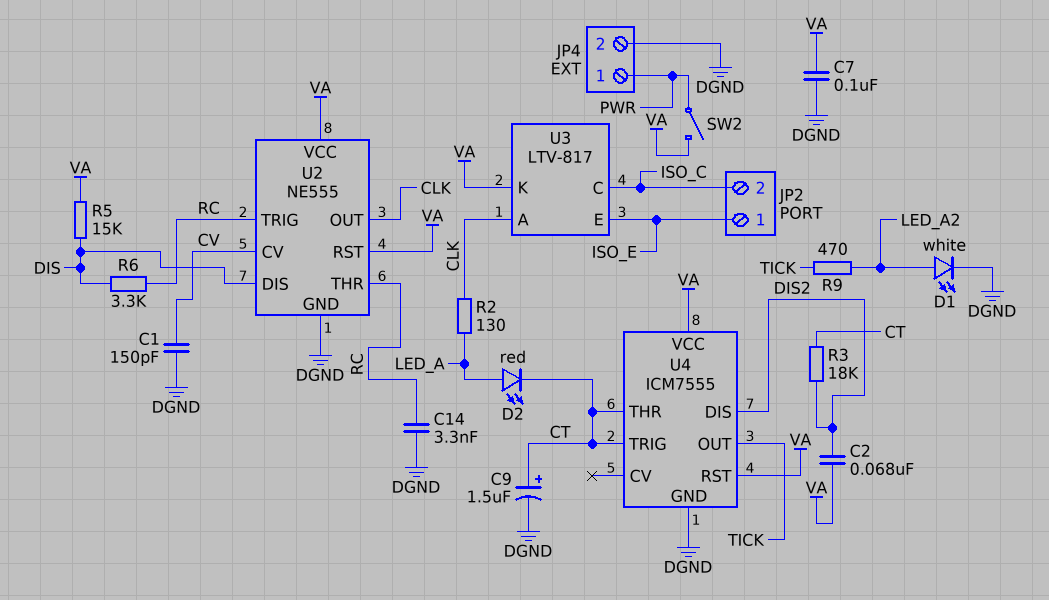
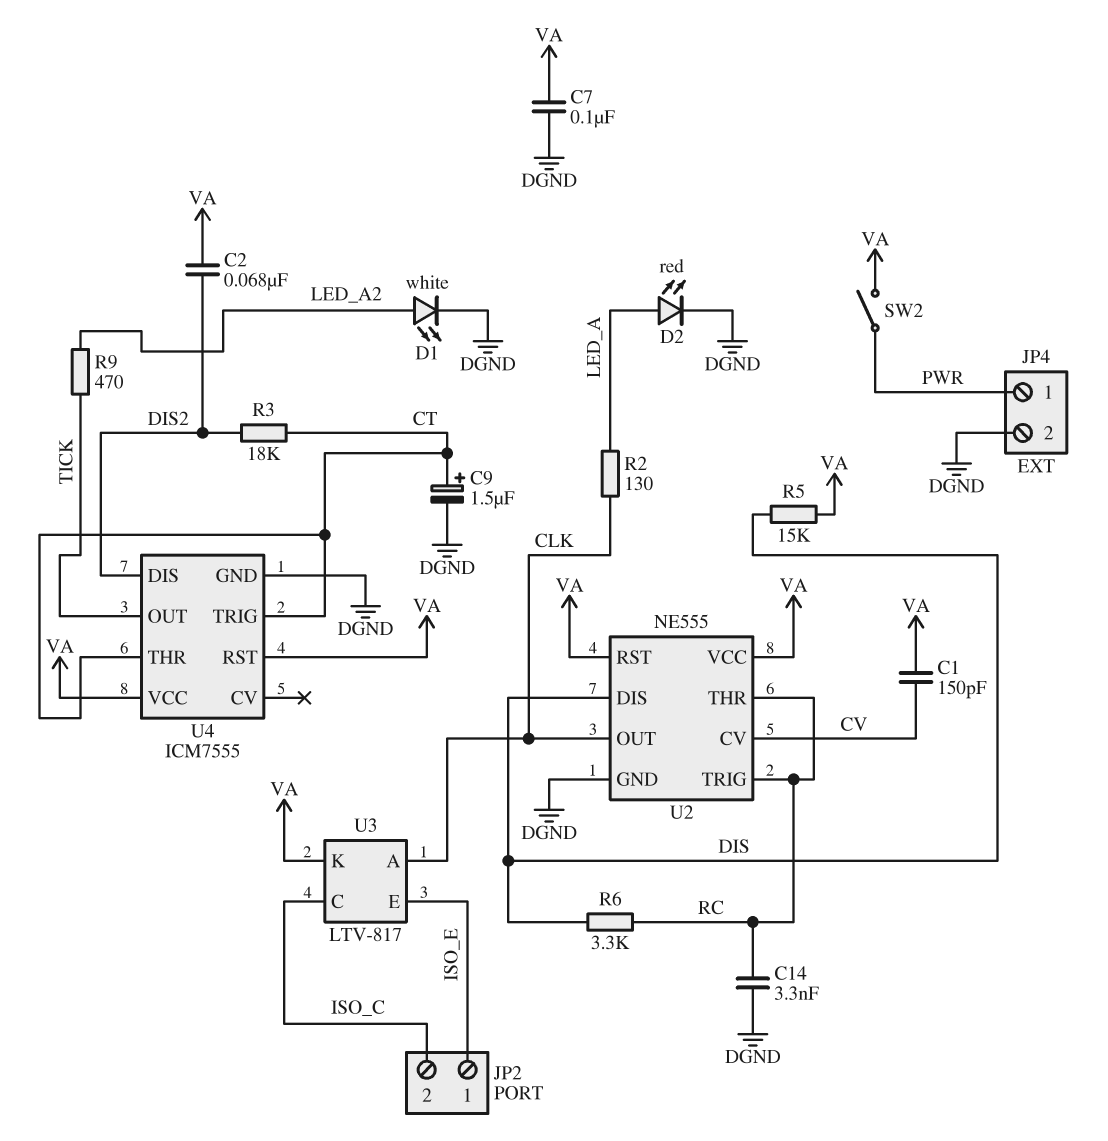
C1: 150pF (CV, DGND) -> 150pF (CV, VA)
D2: LED red (A LED_A, K CT) -> LED red (A LED_A, K DGND)

